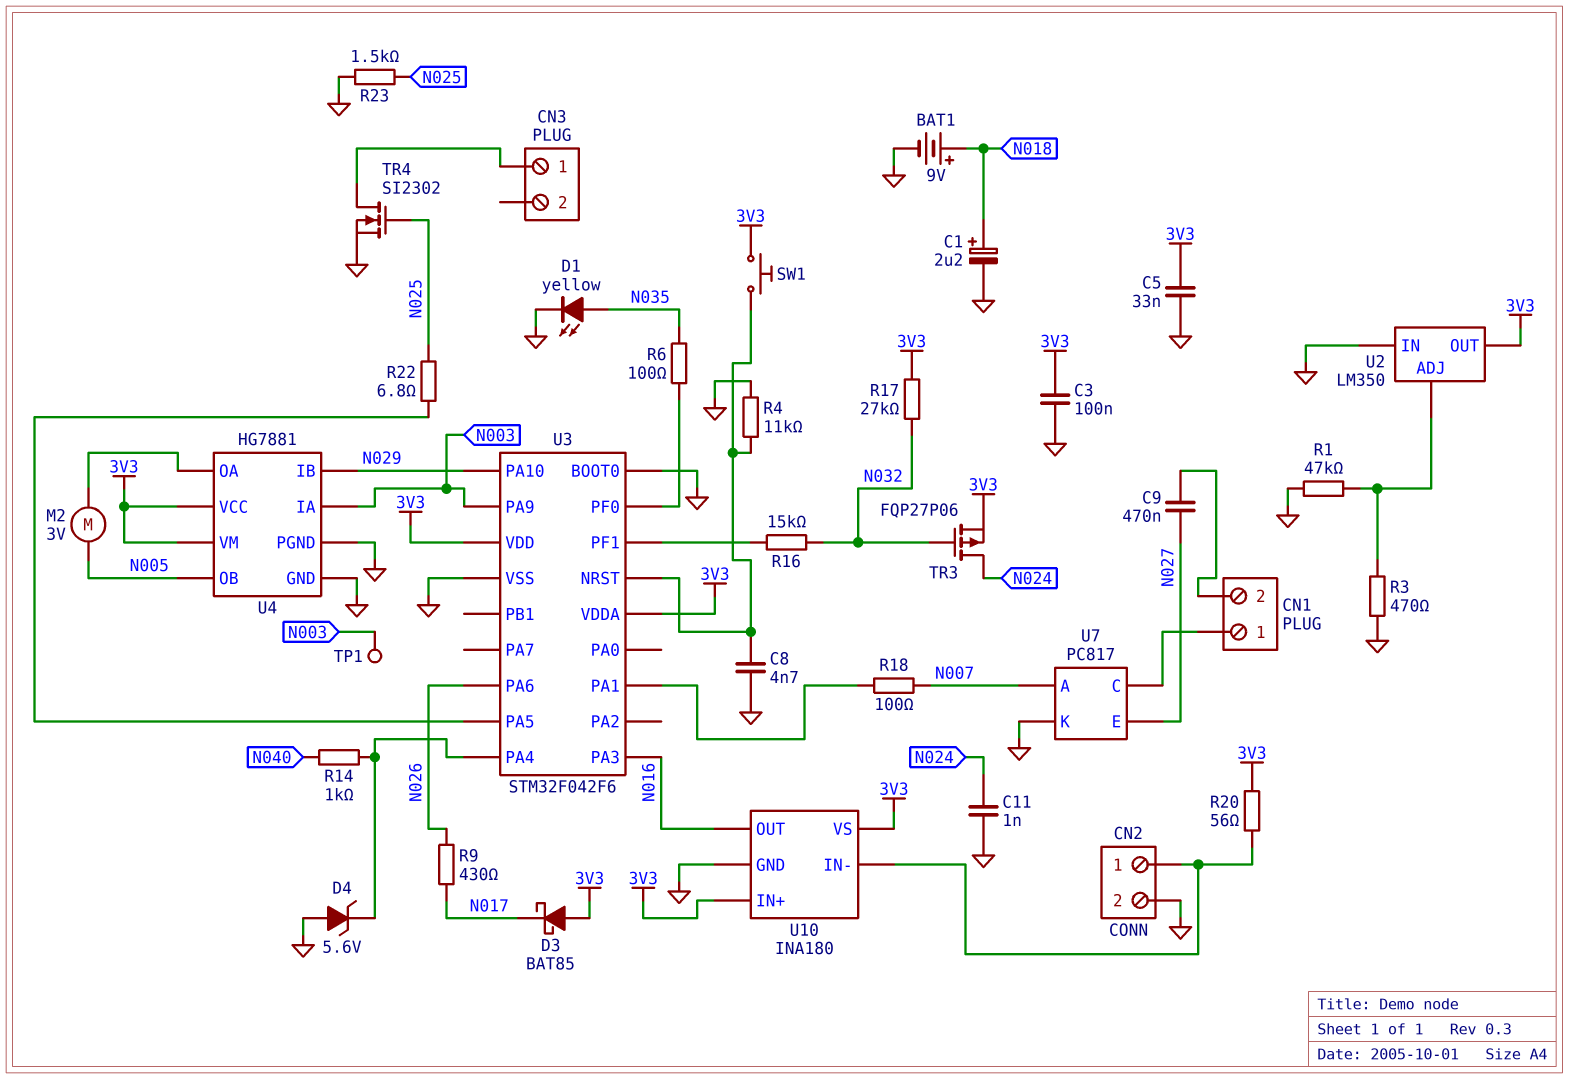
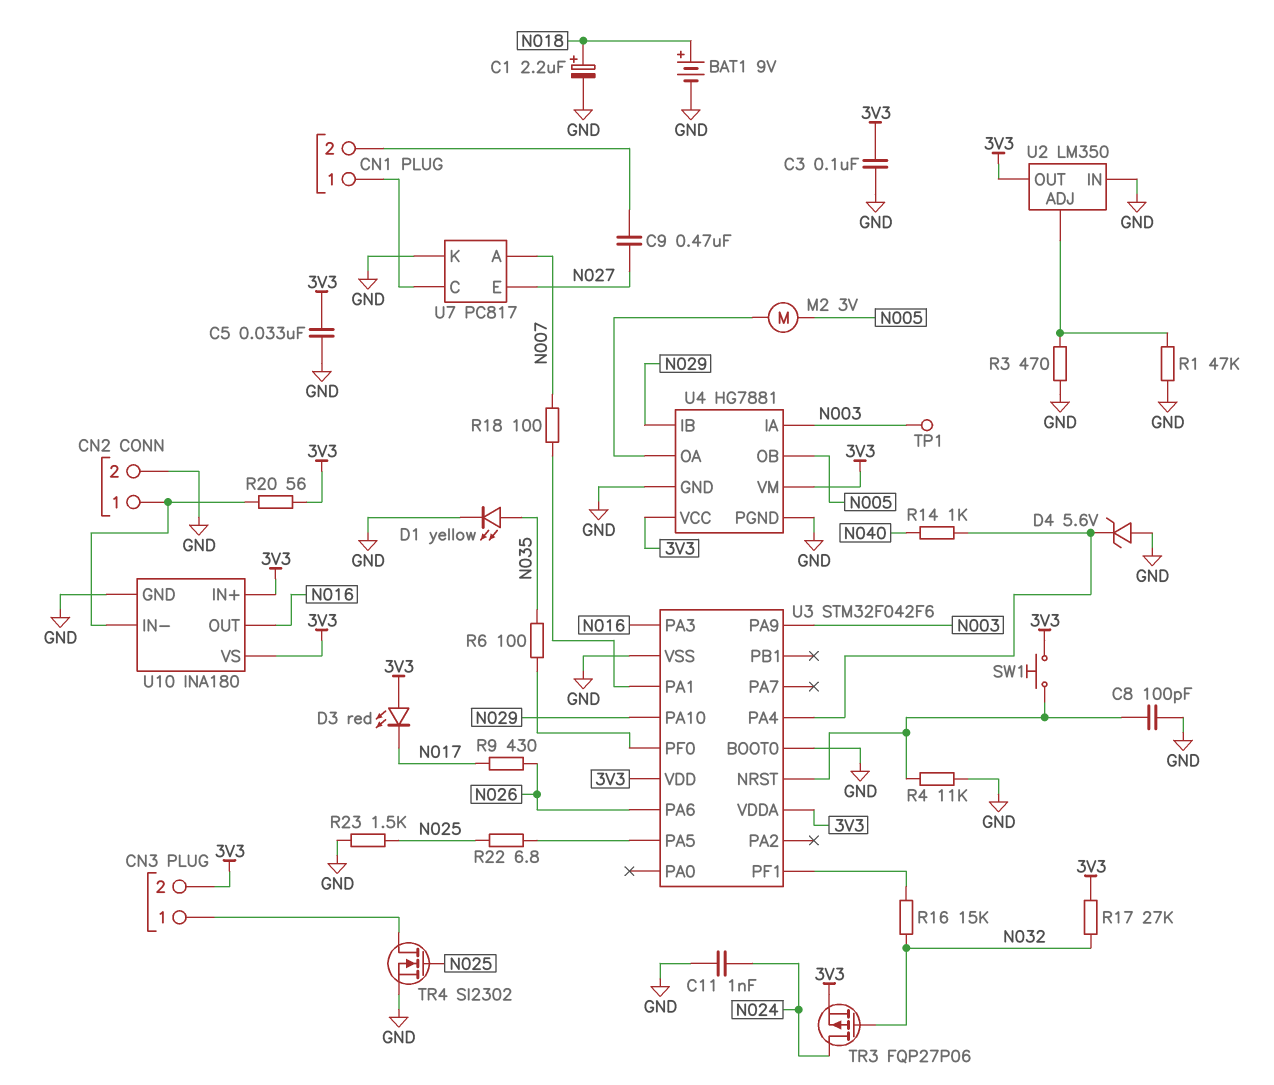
C8: 4.7nF (GND, U3/NRST) -> 100pF (GND, U3/NRST)
CN3 pin 2: none -> 3V3
D3: schottky BAT85 (A 3V3, K N017) -> LED red (A 3V3, K N017)

